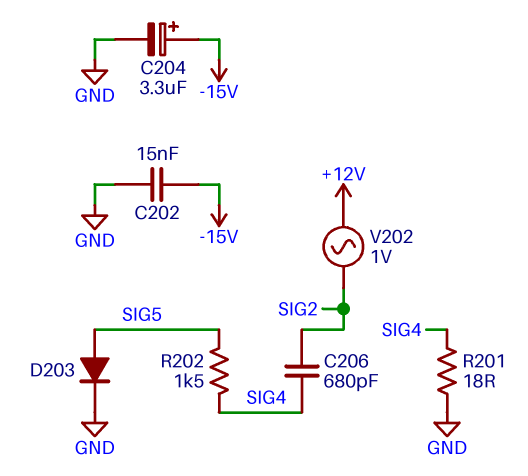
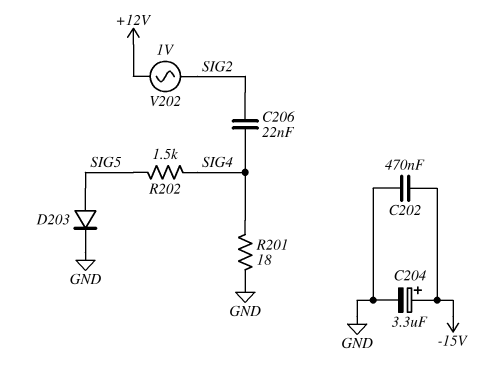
C202: 15nF (-15V, GND) -> 470nF (-15V, GND)
C206: 680pF (SIG2, SIG4) -> 22nF (SIG2, SIG4)

